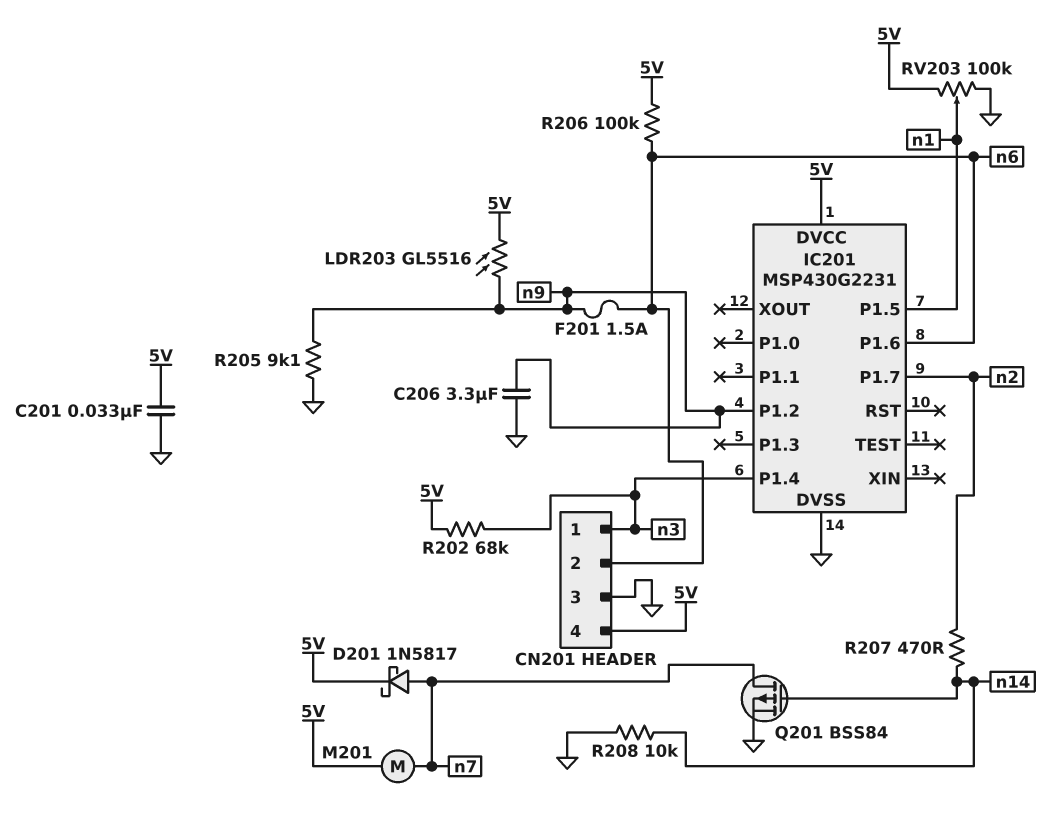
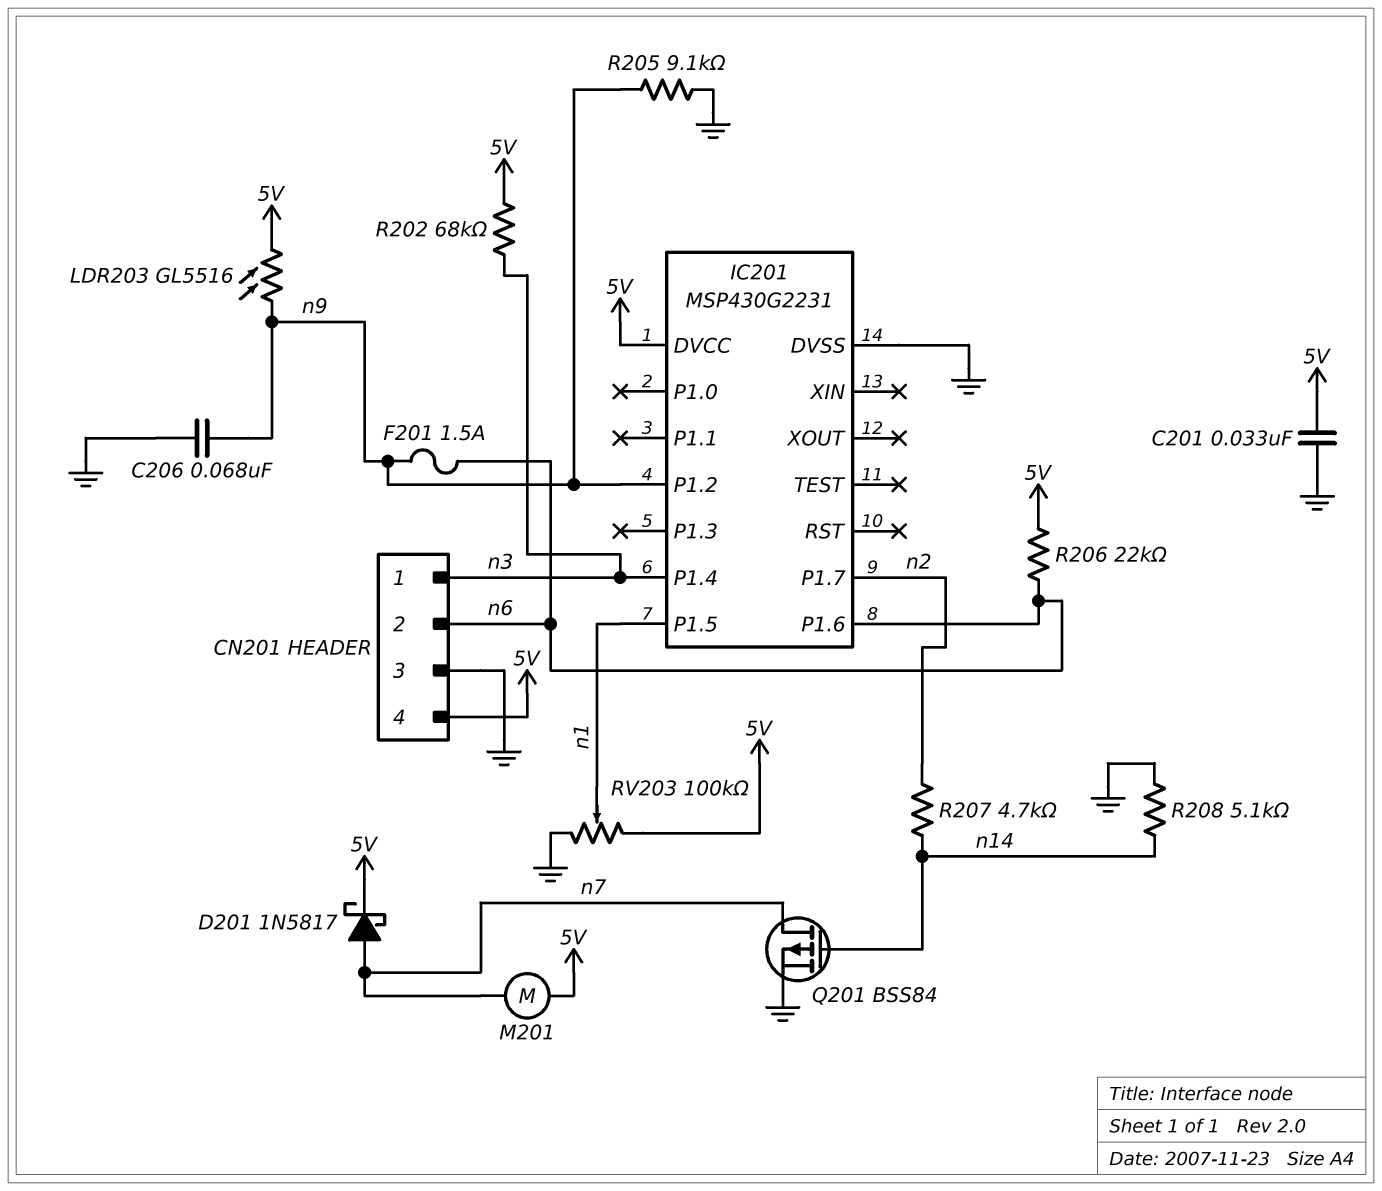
C206: 3.3uF (GND, n9) -> 68nF (GND, n9)
R206: 100k (5V, n6) -> 22k (5V, n6)
R207: 470 (n2, n14) -> 4.7k (n2, n14)
R208: 10k (GND, n14) -> 5.1k (GND, n14)

